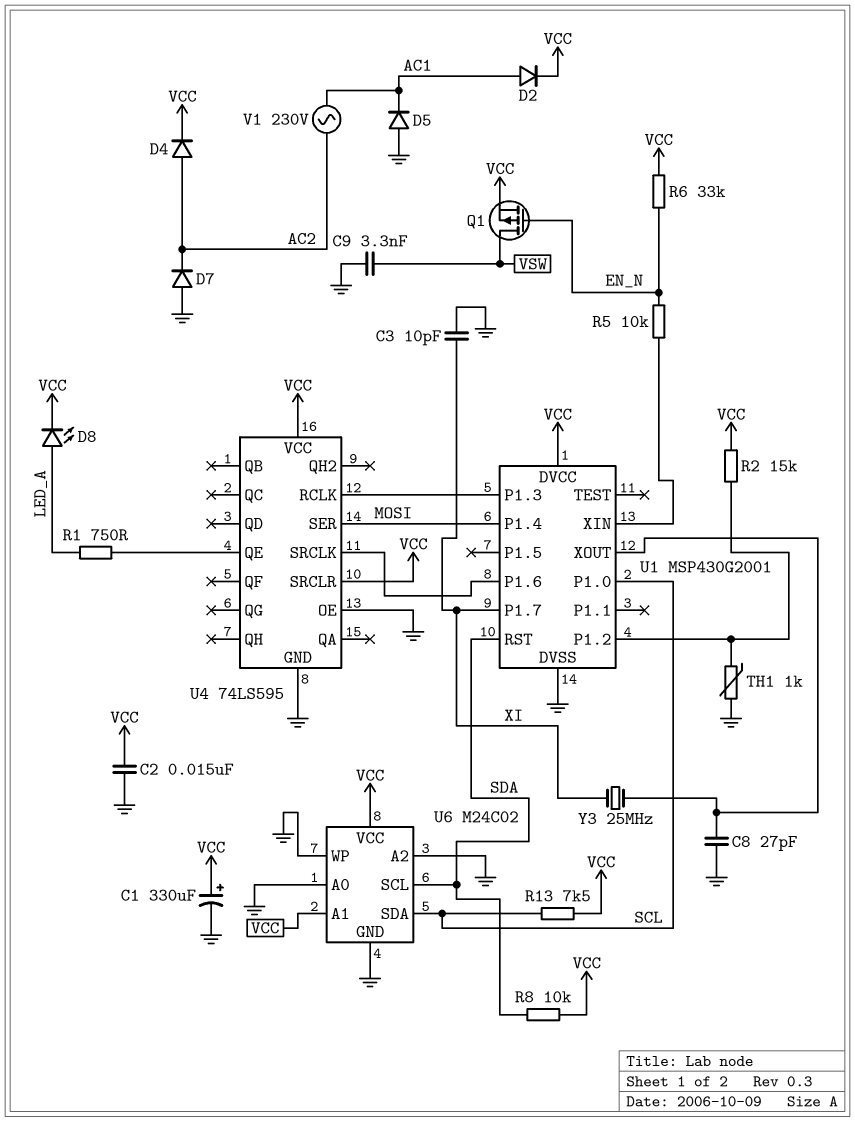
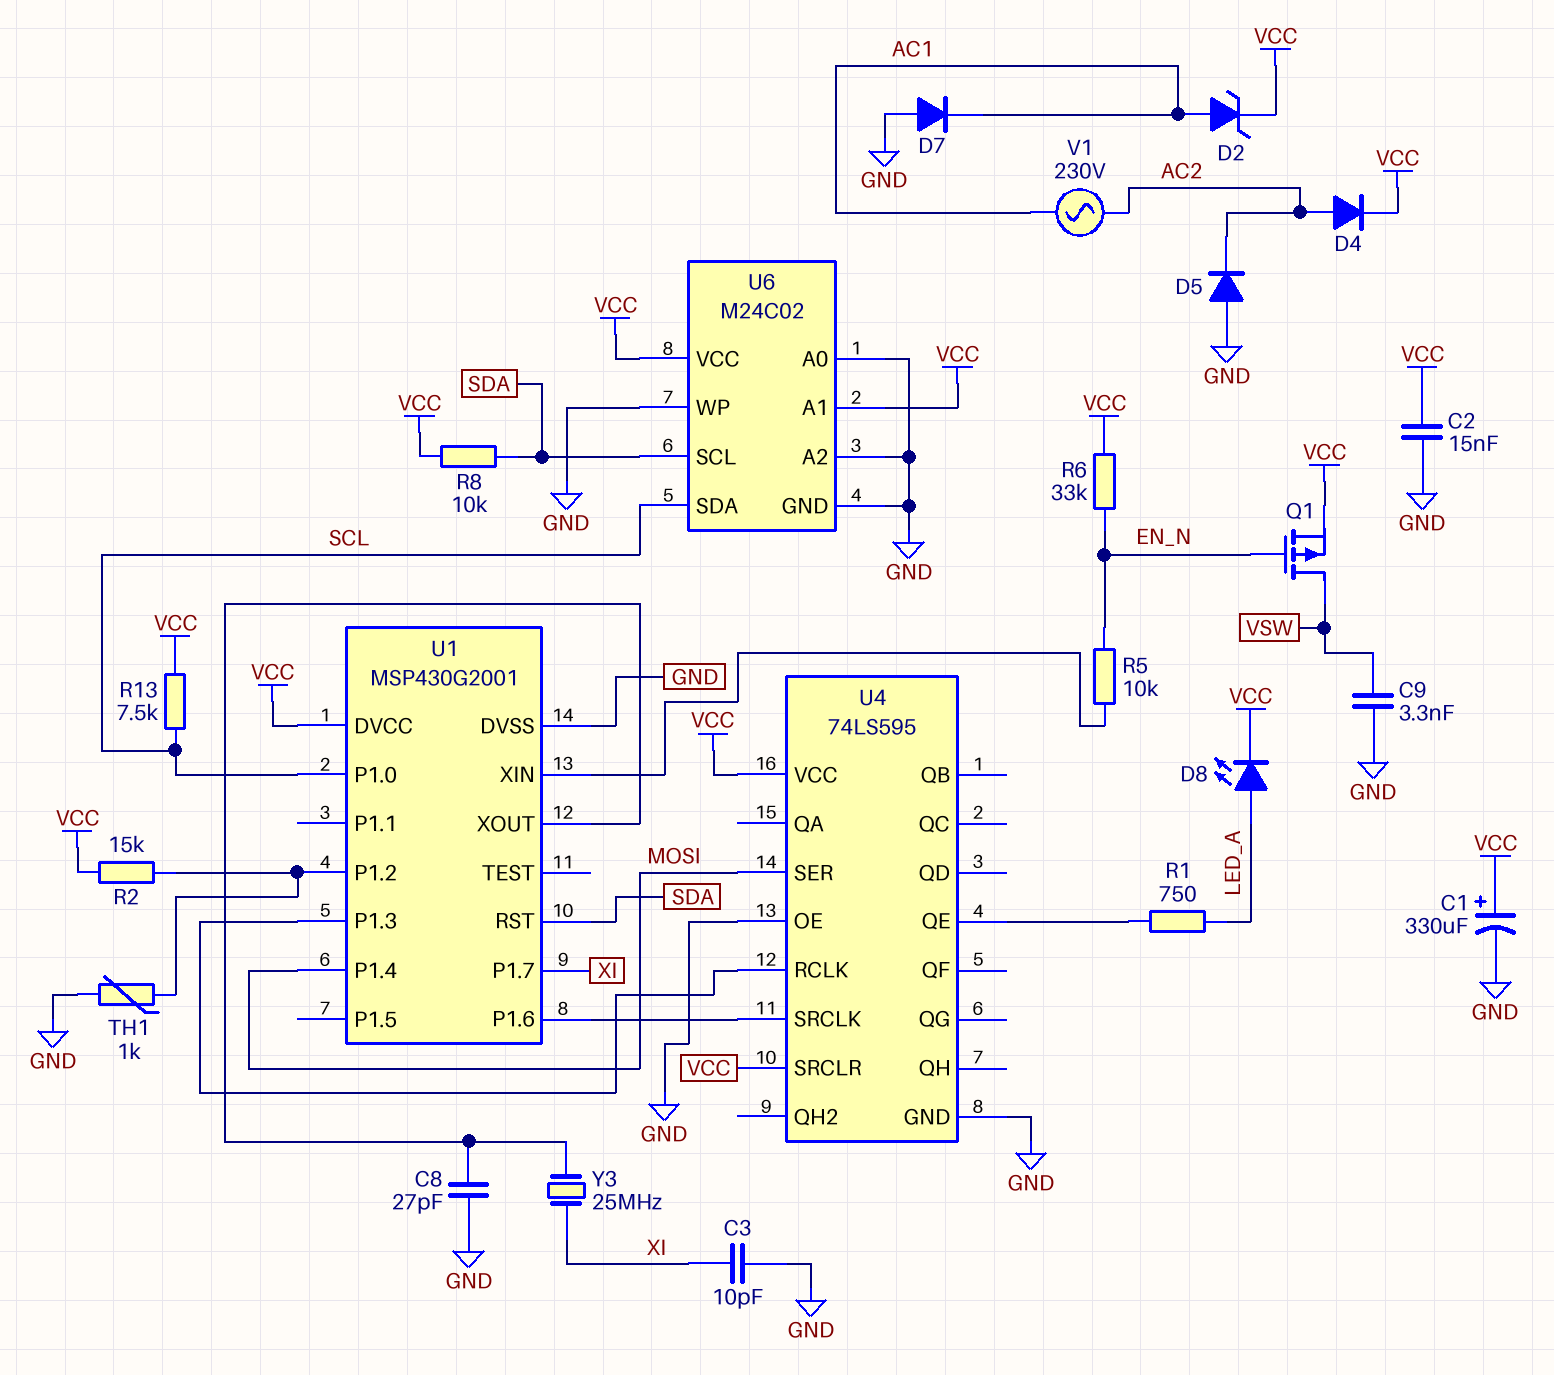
D2: diode (A AC1, K VCC) -> zener (A AC1, K VCC)
D5: diode (A GND, K AC1) -> diode (A GND, K AC2)
D7: diode (A GND, K AC2) -> diode (A GND, K AC1)

